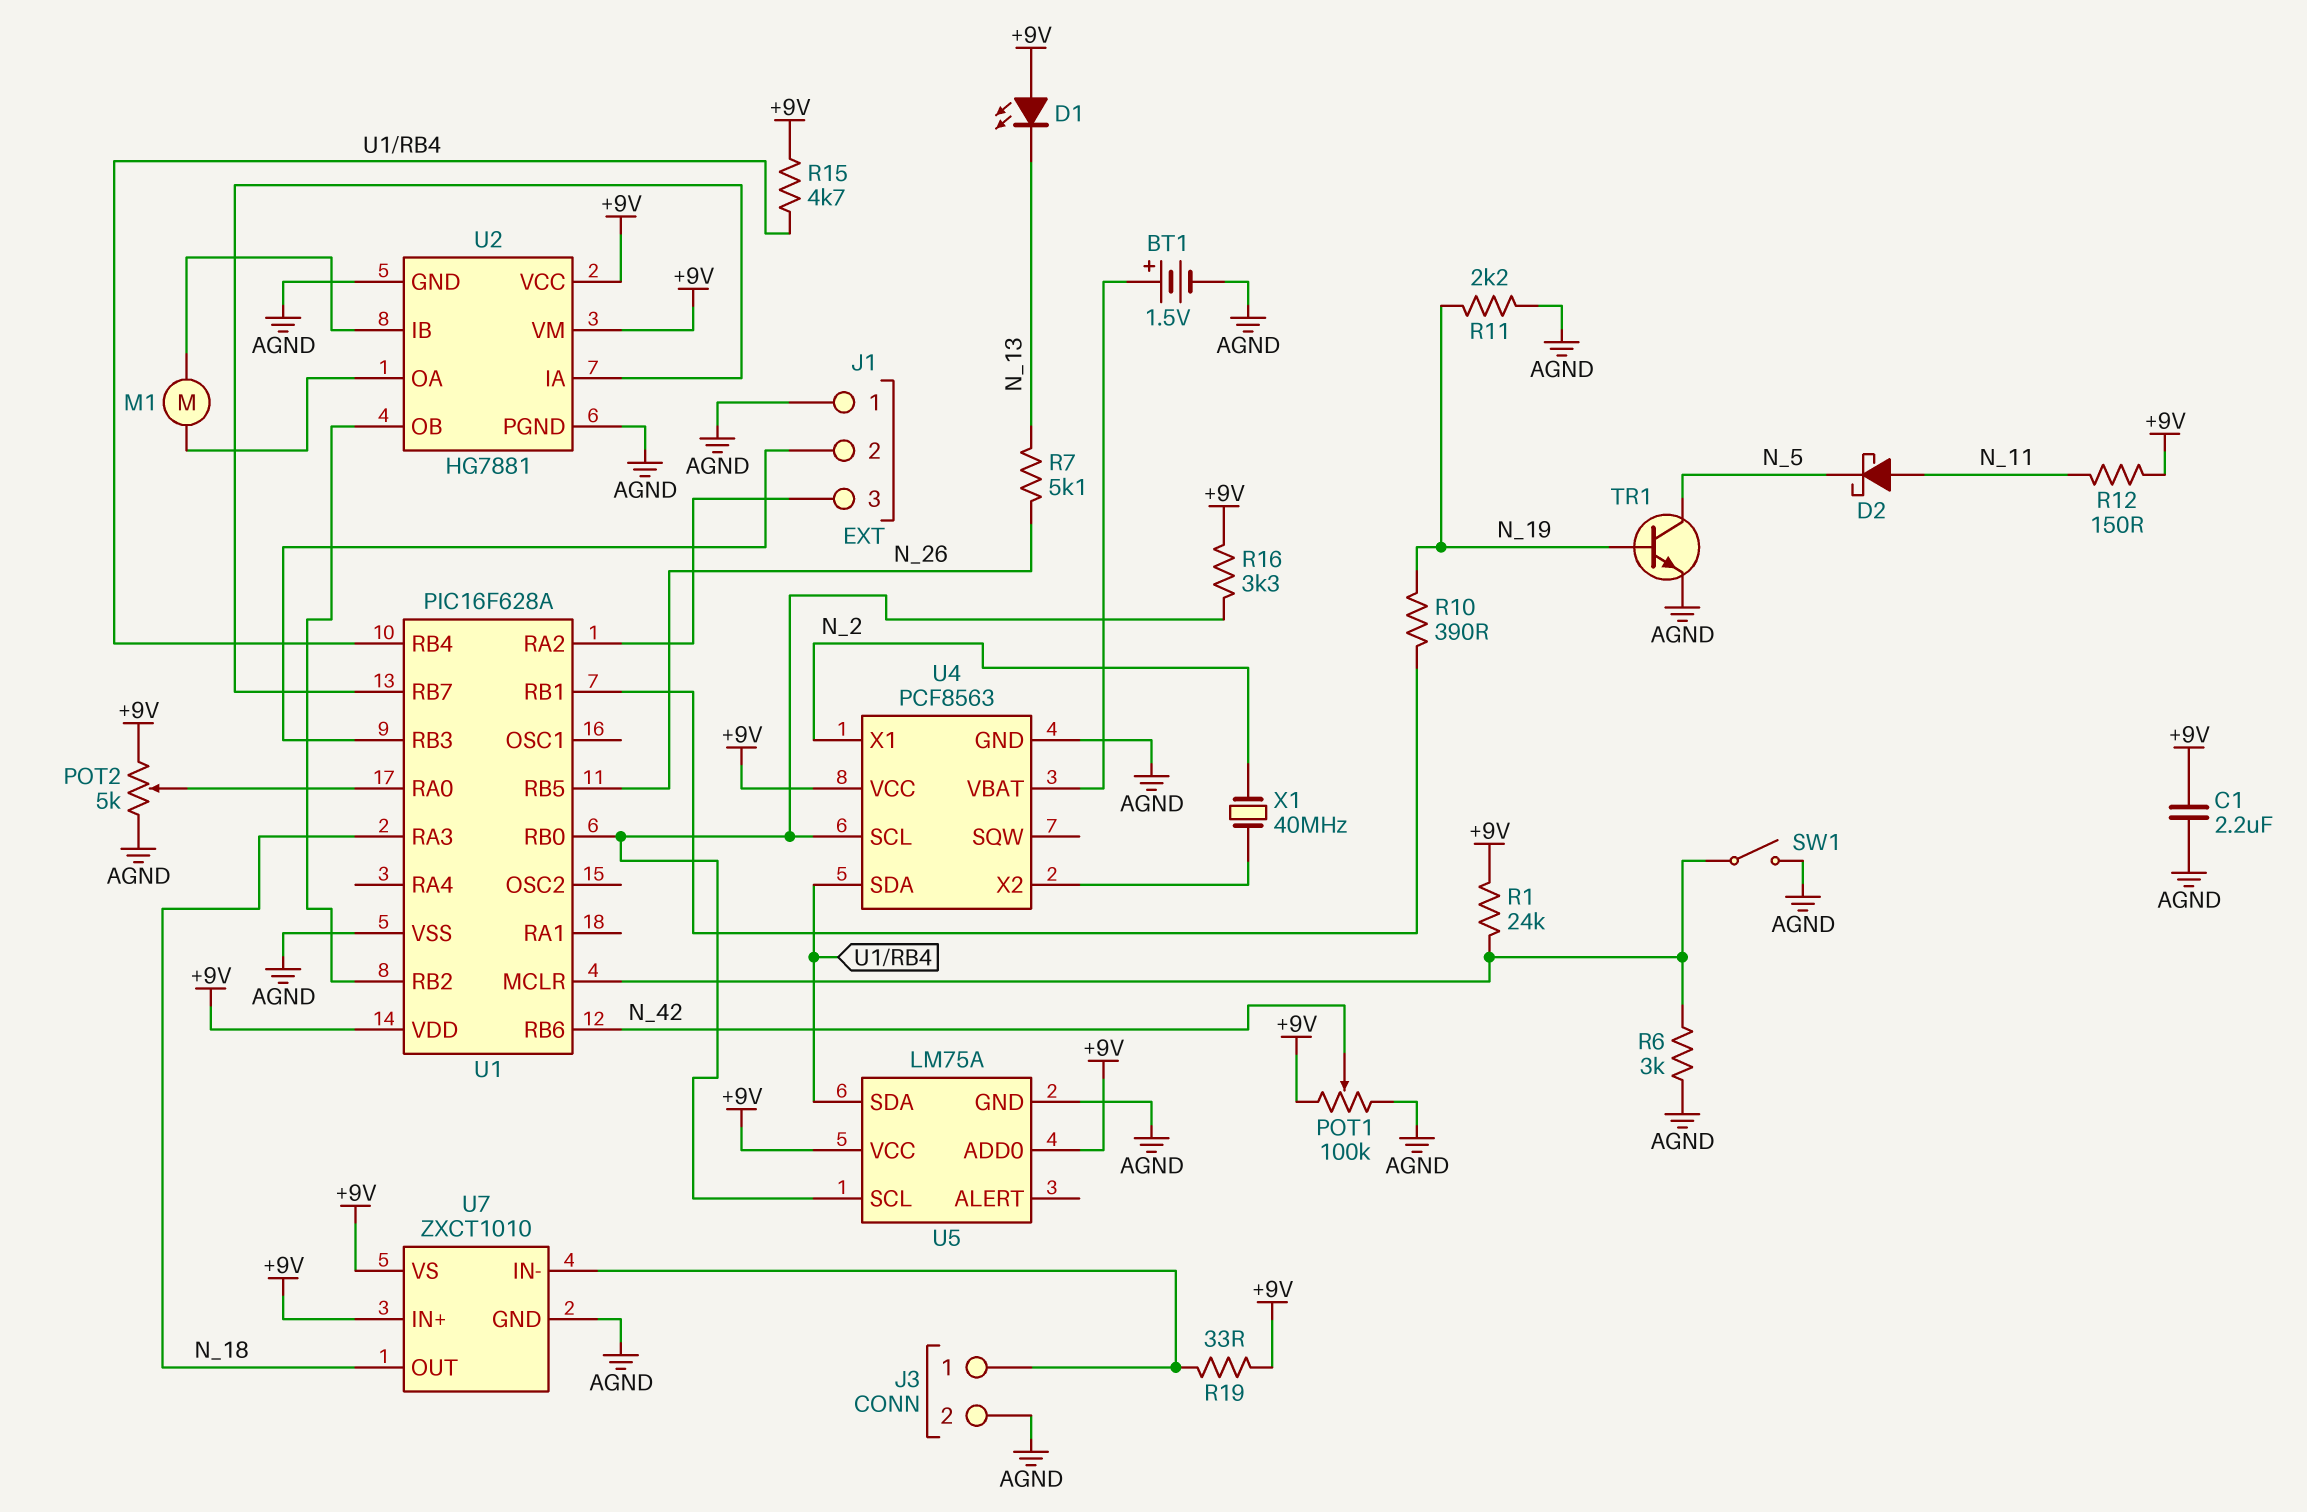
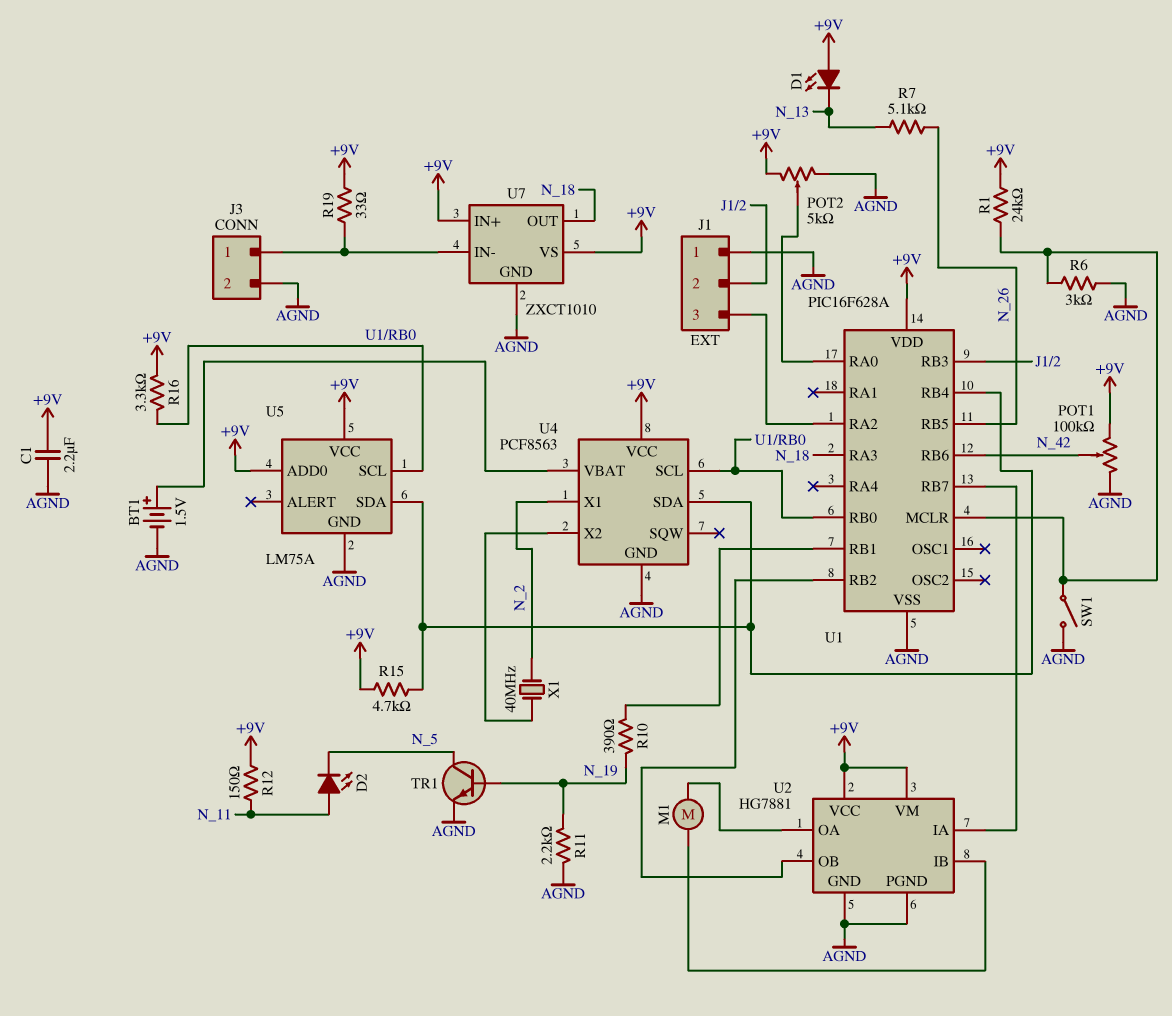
D2: schottky (A N_11, K N_5) -> LED (A N_11, K N_5)

